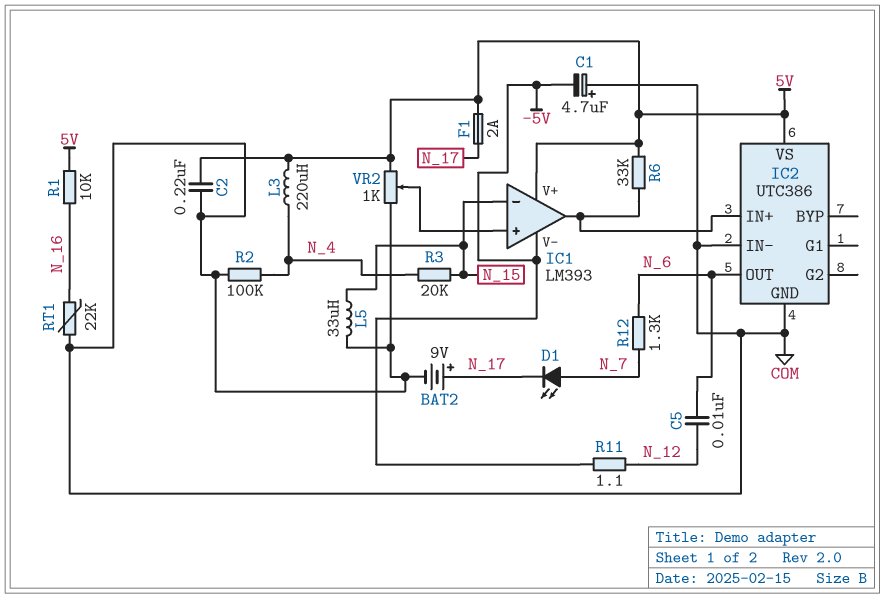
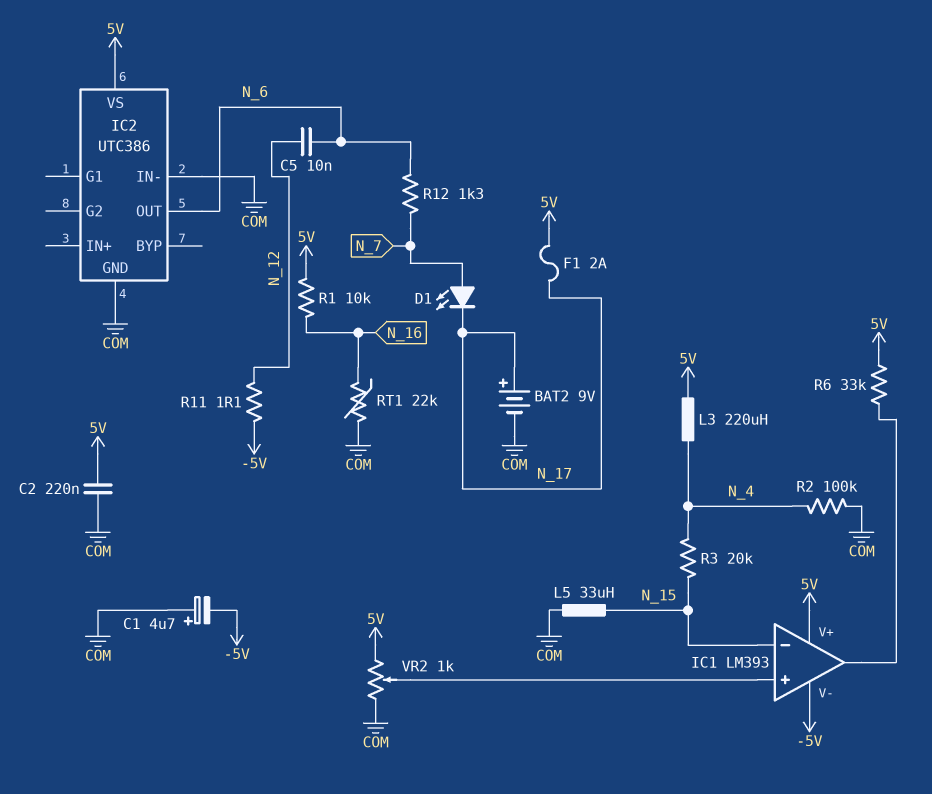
IC2 pin IN+: IC1/out -> none

